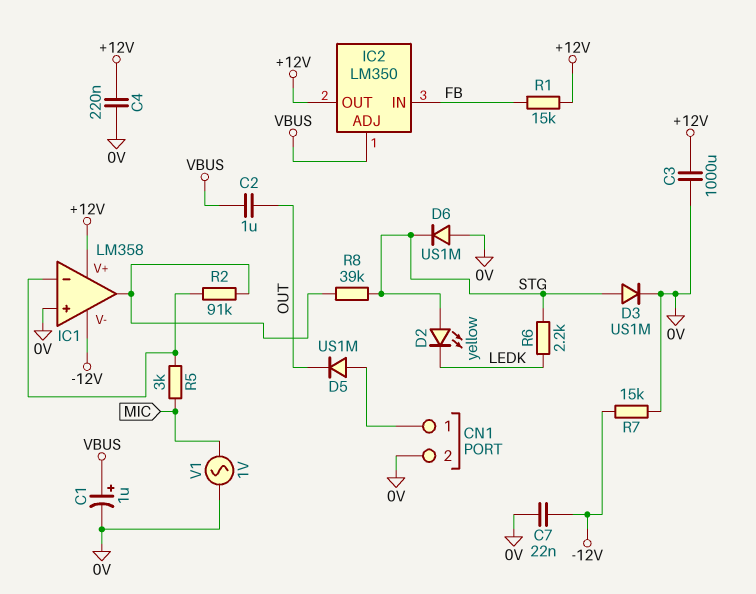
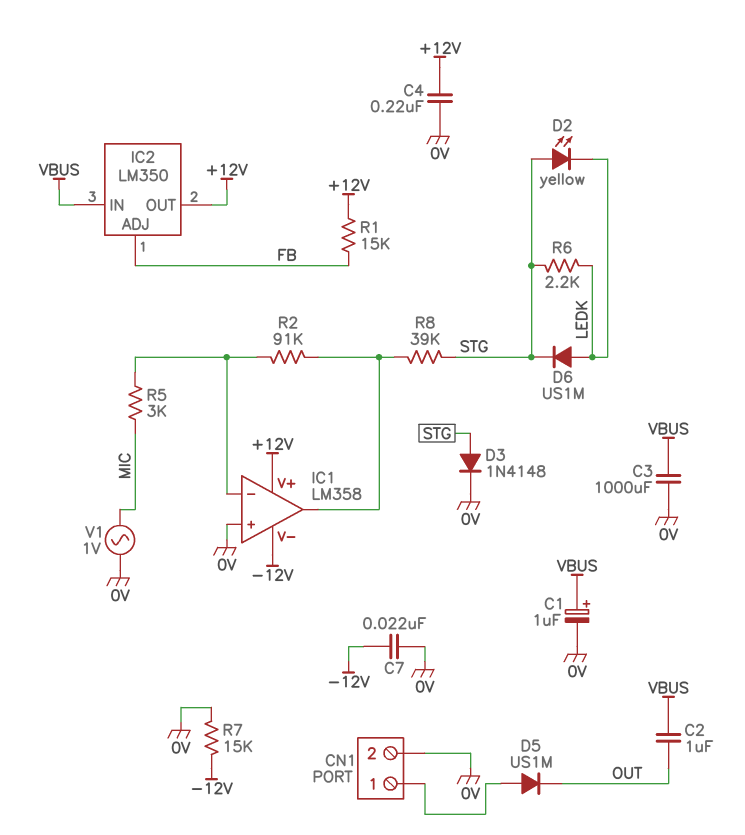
C3: 1000uF (+12V, 0V) -> 1000uF (0V, VBUS)
D3: diode US1M (A STG, K 0V) -> diode 1N4148 (A STG, K 0V)
D6: diode US1M (A 0V, K STG) -> diode US1M (A LEDK, K STG)
IC2 pin ADJ: VBUS -> FB
IC2 pin IN: FB -> VBUS

